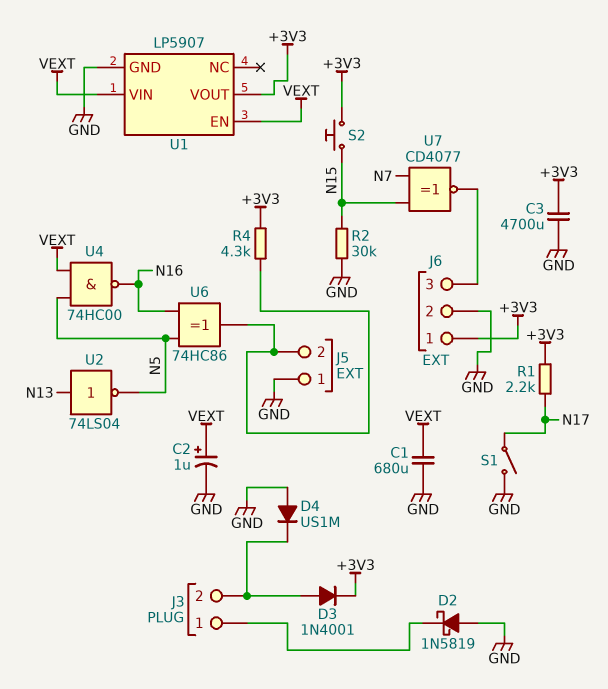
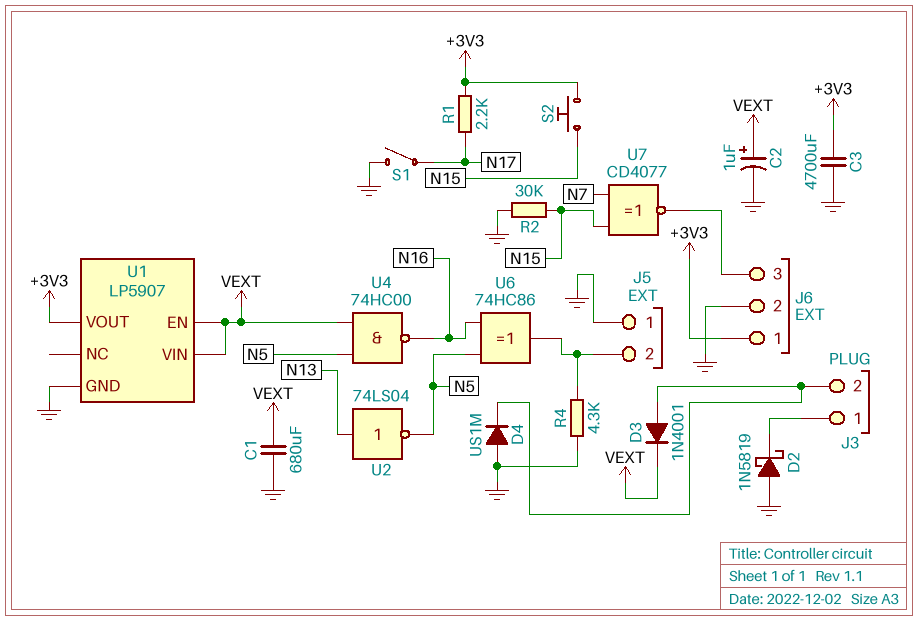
D3: diode 1N4001 (A J3/2, K +3V3) -> diode 1N4001 (A J3/2, K VEXT)
R4: 4.3k (+3V3, J5/2) -> 4.3k (GND, J5/2)

